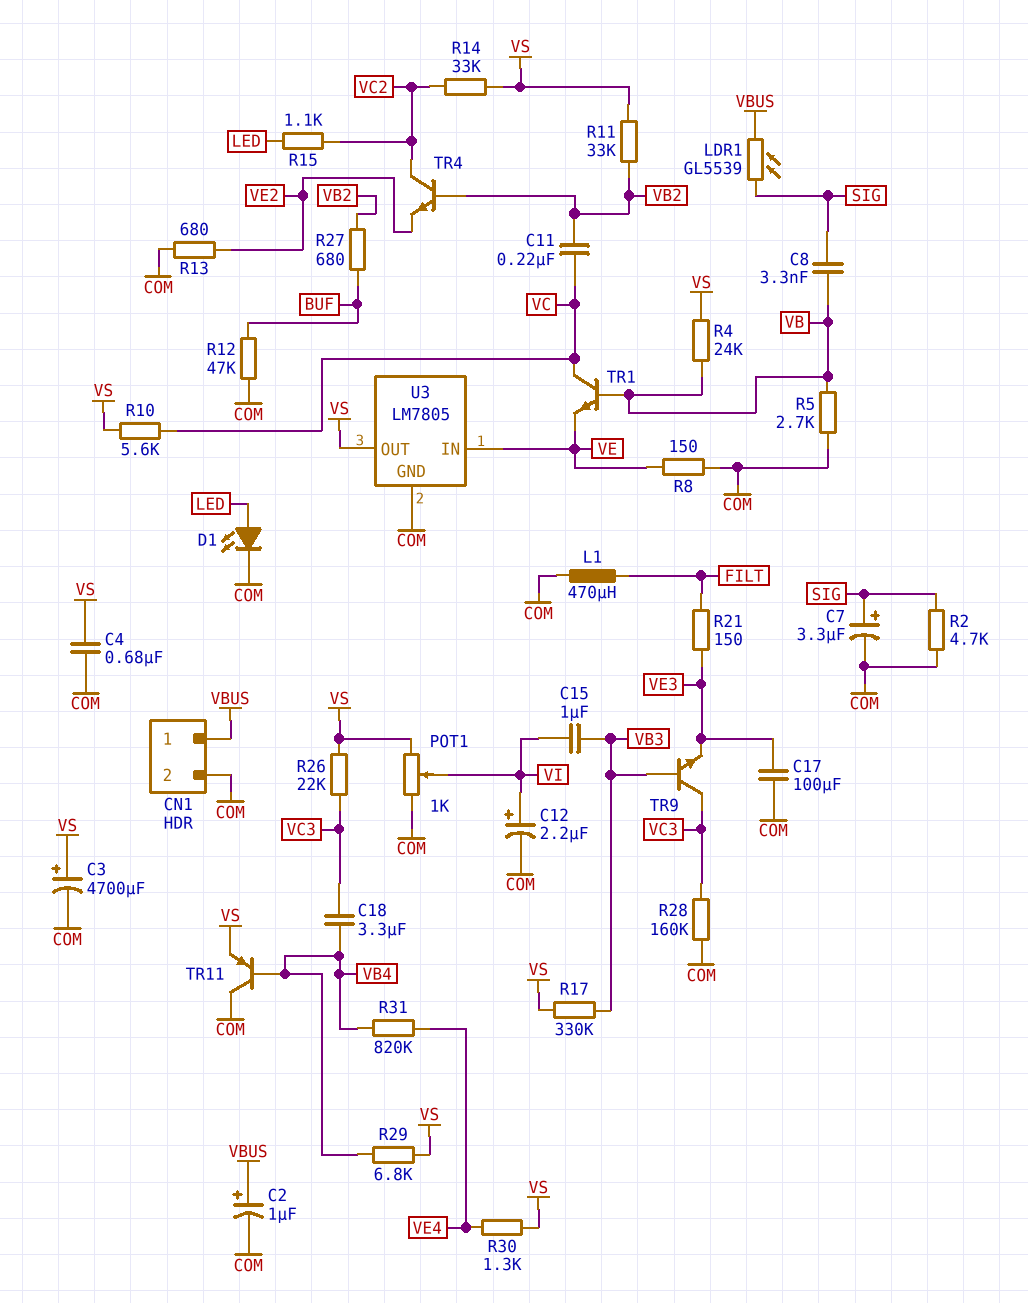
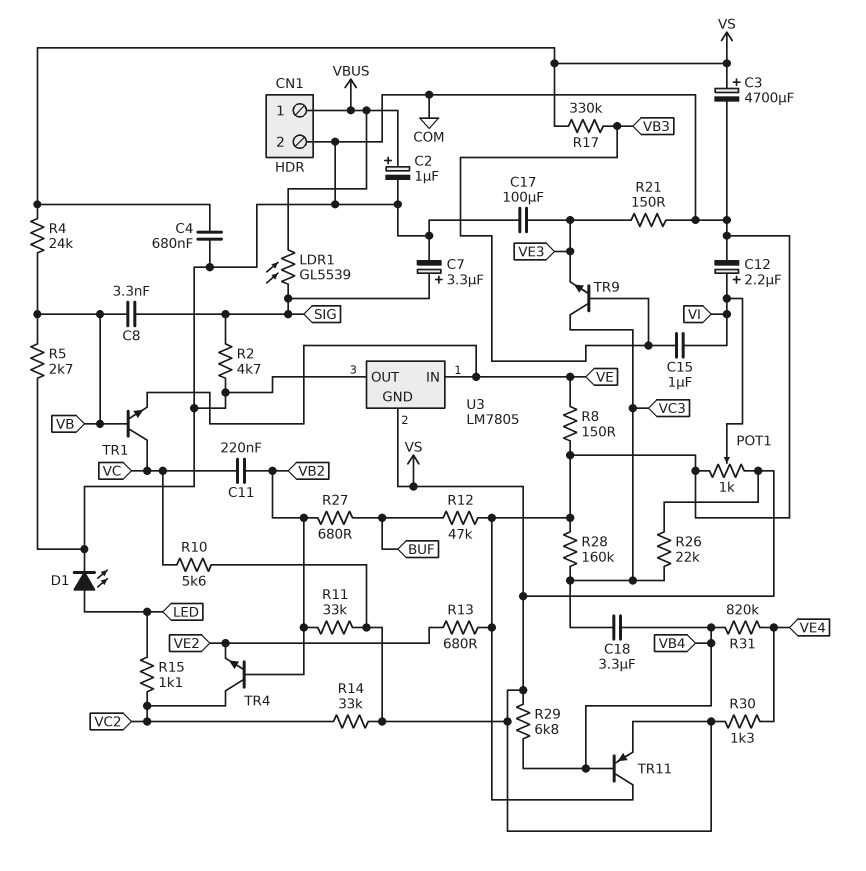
L1: 470uH (COM, FILT) -> none
R21: 150 (FILT, VE3) -> 150 (COM, VE3)
U3 pin GND: COM -> VS
U3 pin OUT: VS -> COM

